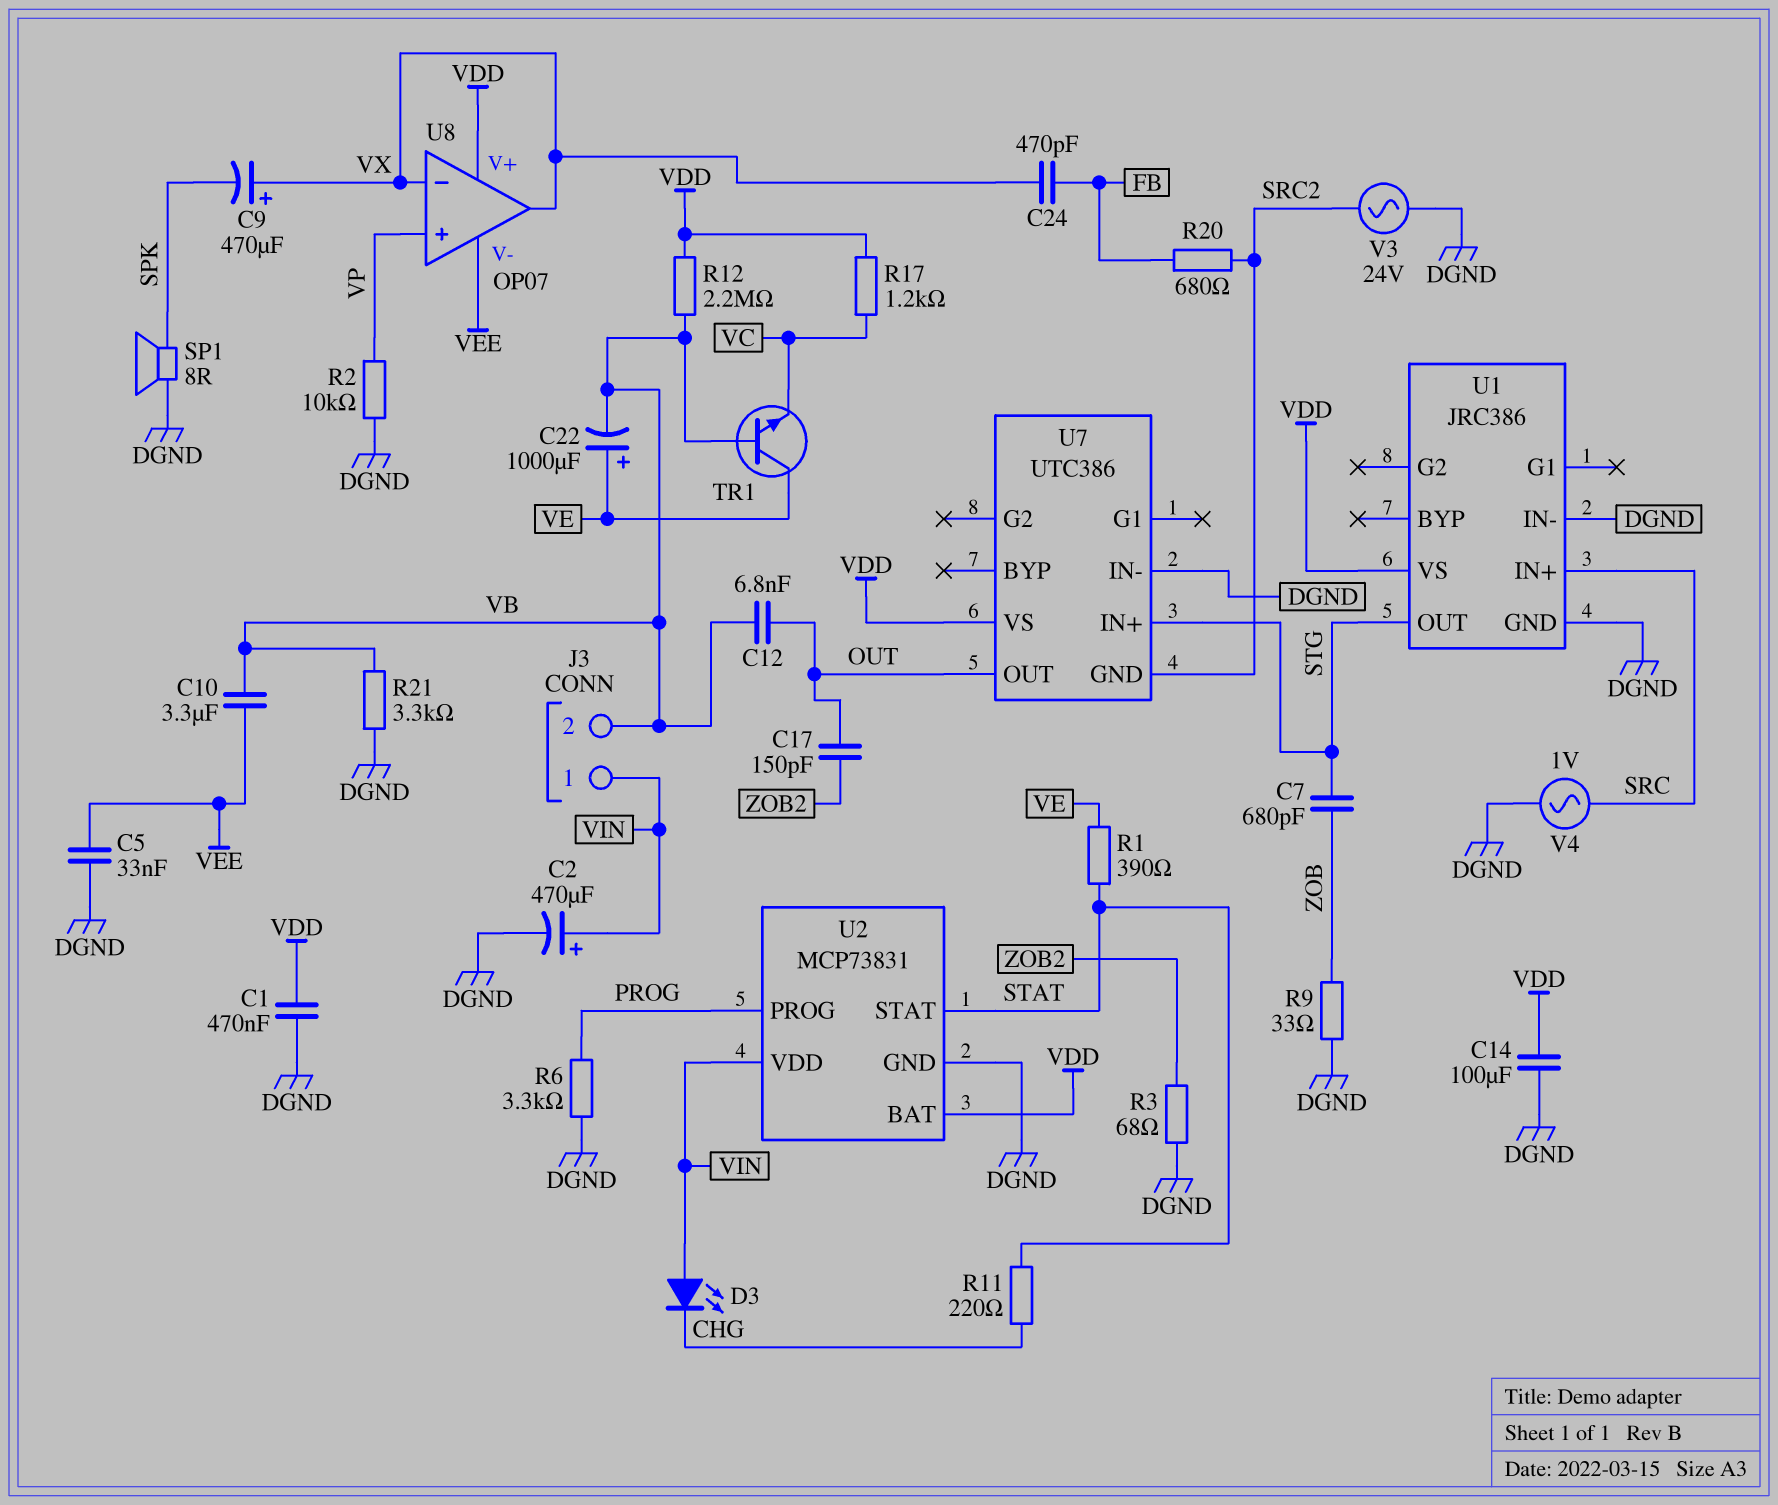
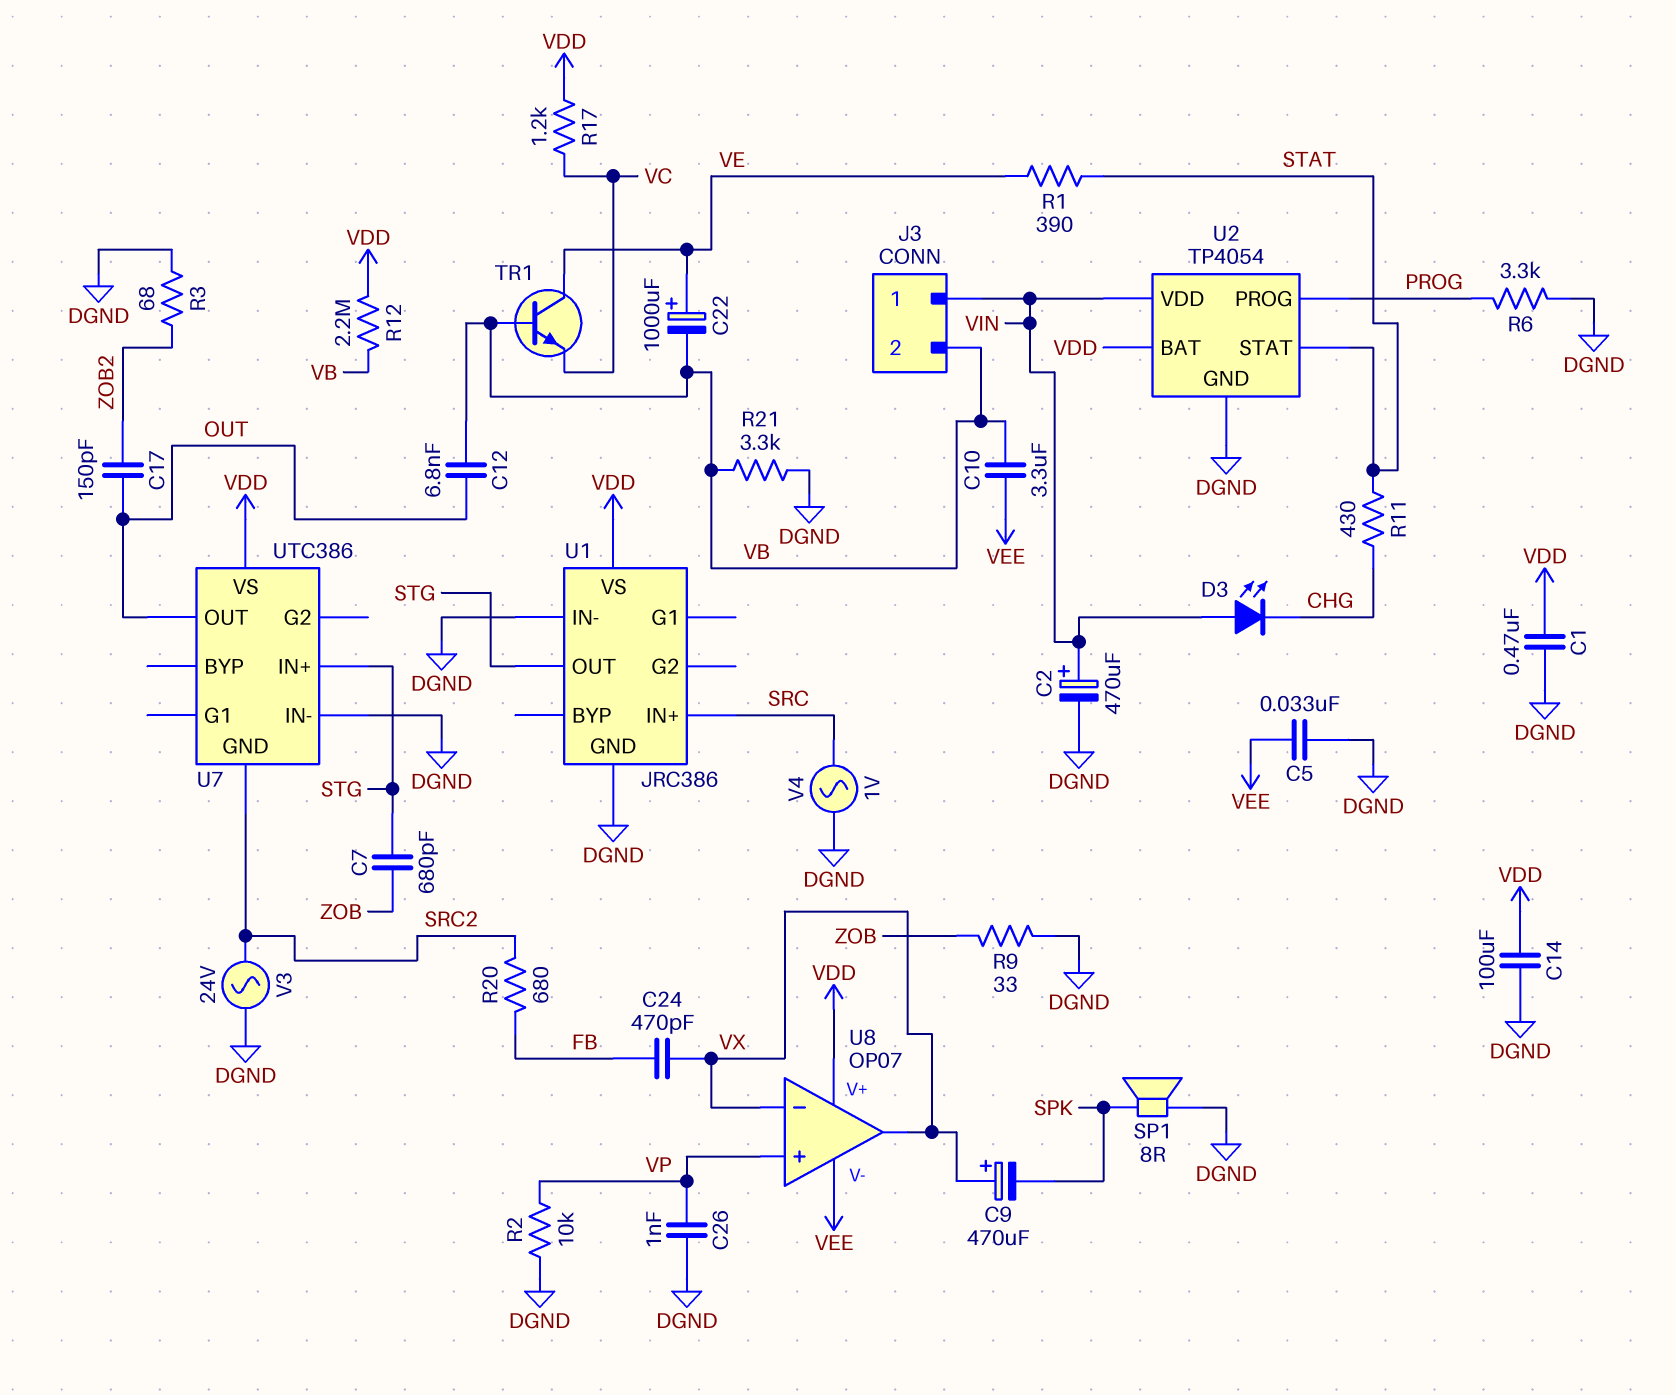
C26: none -> 1nF (DGND, VP)
R11: 220 (CHG, STAT) -> 430 (CHG, STAT)
U2: MCP73831 -> TP4054

